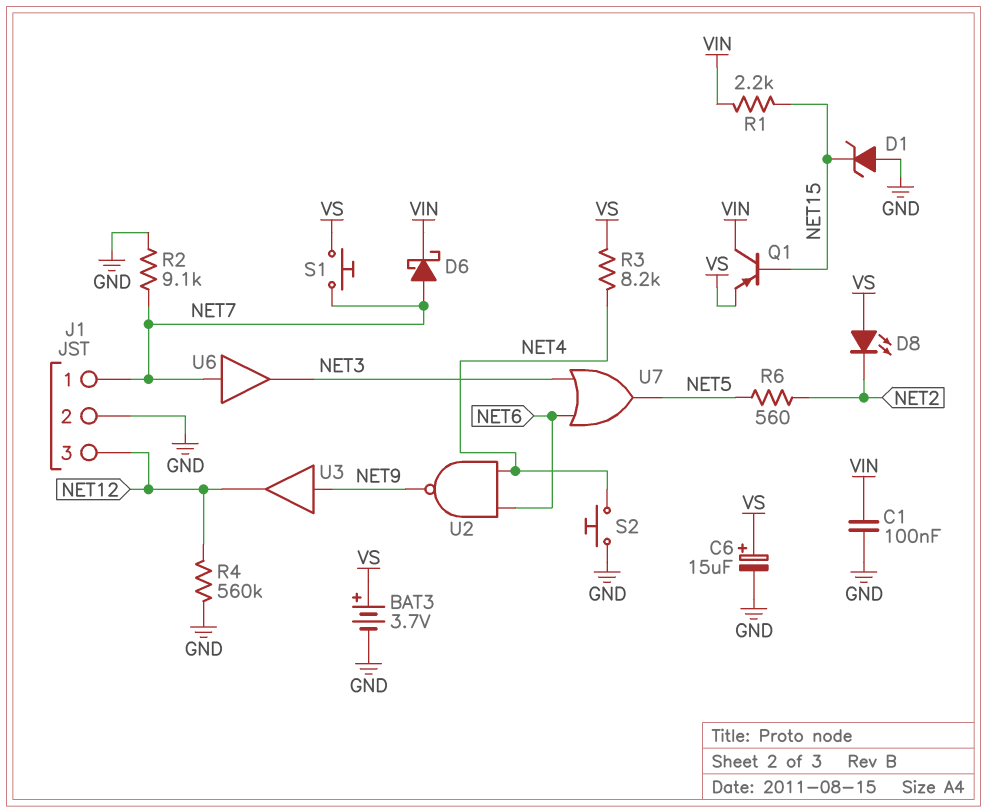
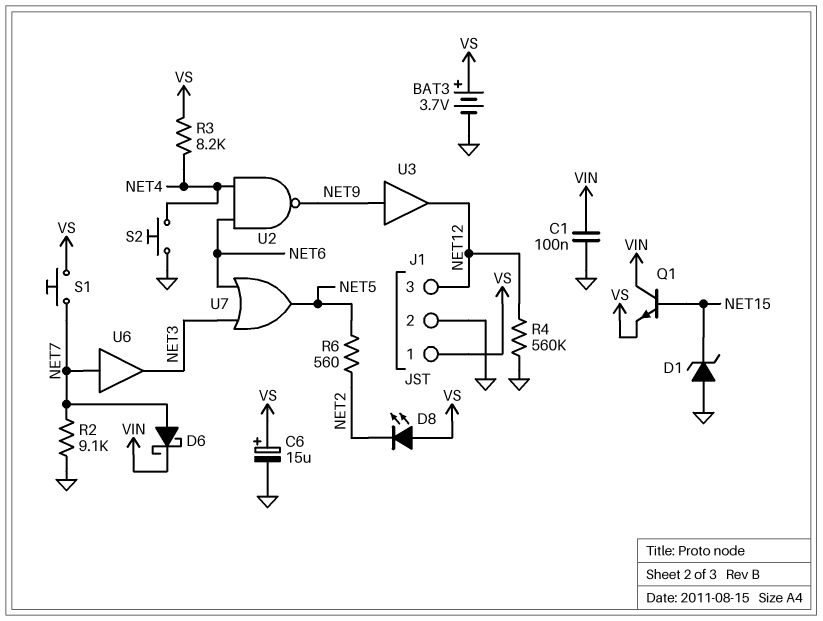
J1 pin 1: NET7 -> VS
Q1: PNP (B NET15, C VIN, E VS) -> NPN (B NET15, C VIN, E VS)
R1: 2.2k (NET15, VIN) -> none

